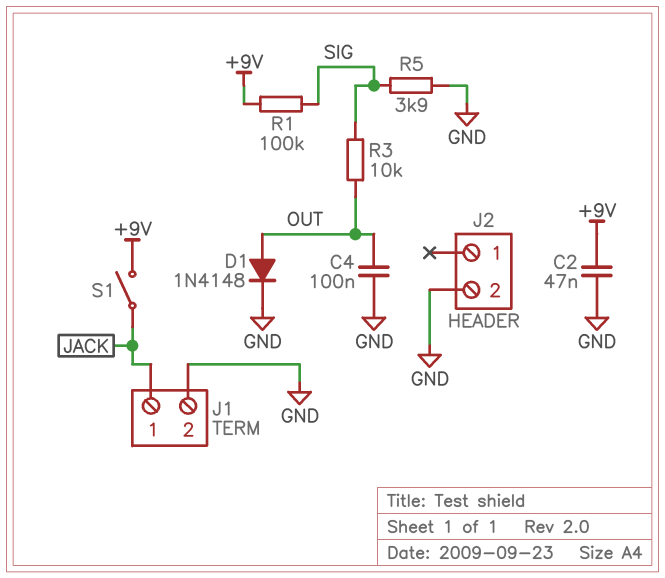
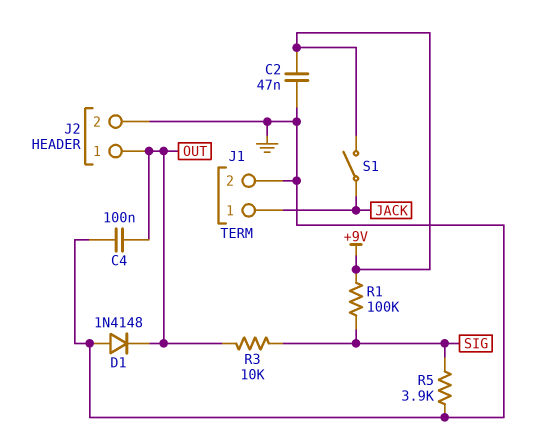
D1: diode 1N4148 (A OUT, K GND) -> diode 1N4148 (A GND, K OUT)
J2 pin 1: none -> OUT

